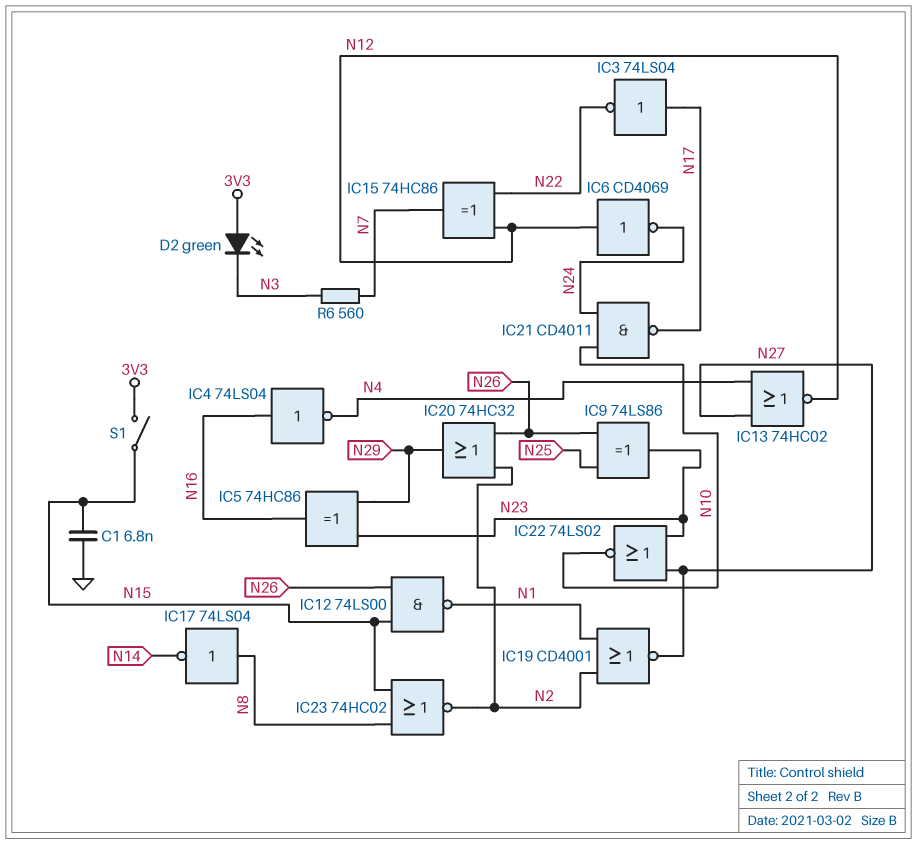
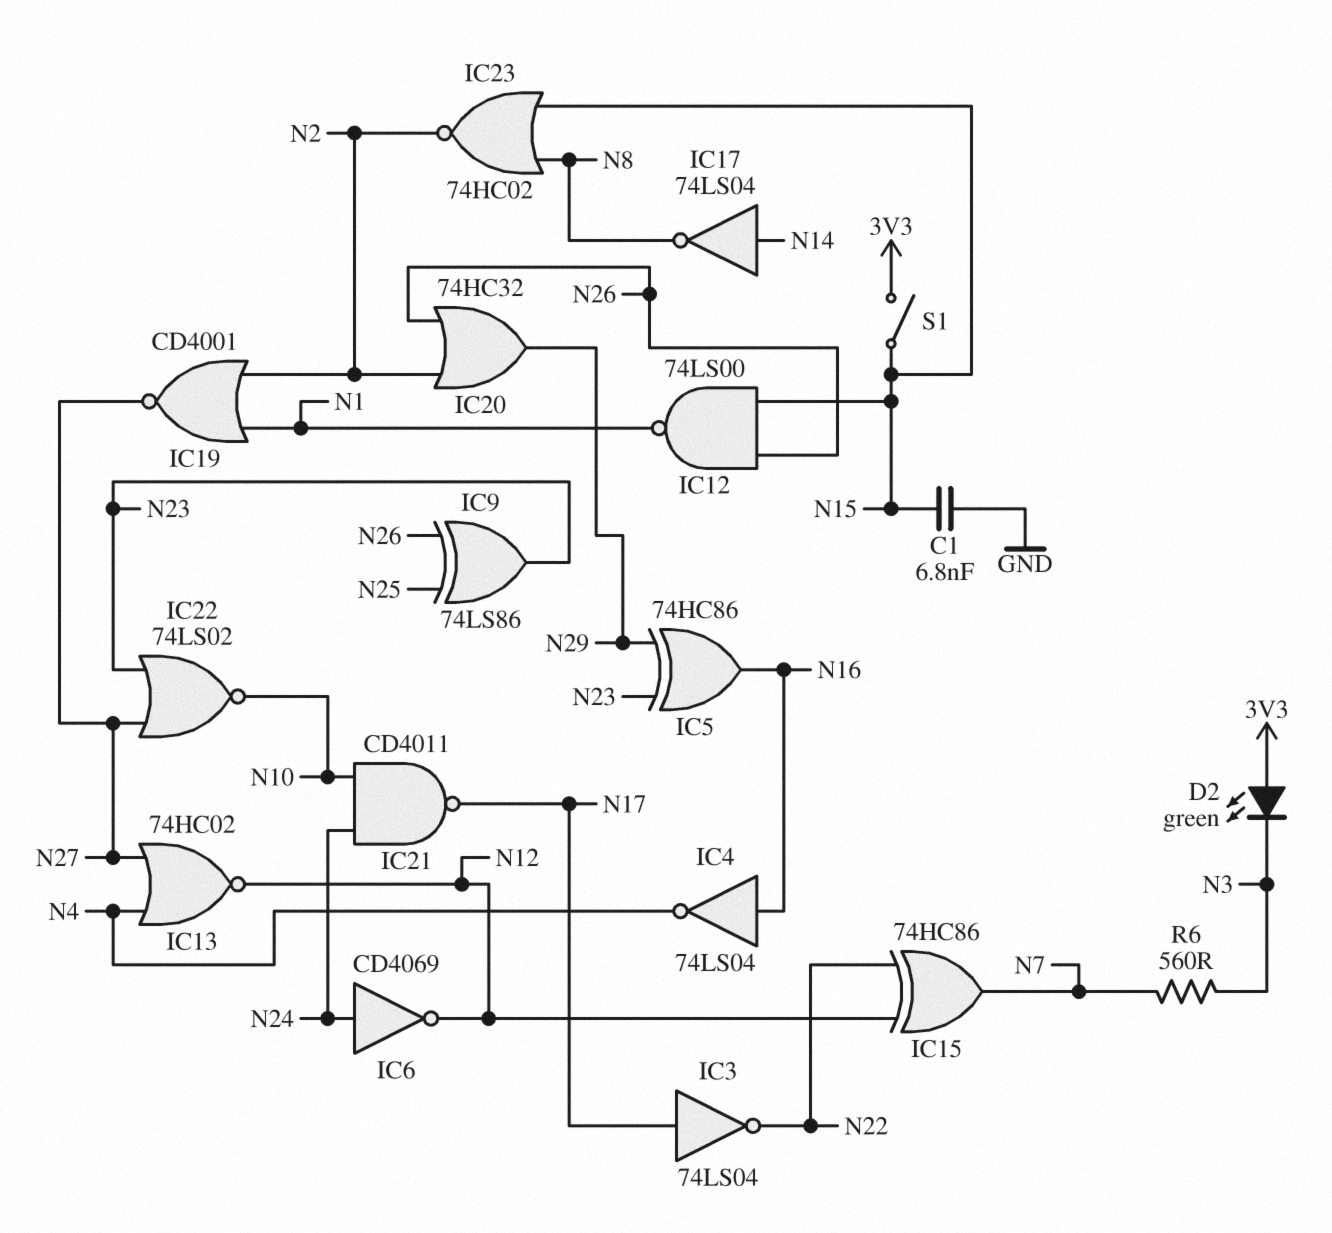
IC6: NOT CD4069 (in N12, out N24) -> NOT CD4069 (in N24, out N12)
IC17: NOT 74LS04 (in N8, out N14) -> NOT 74LS04 (in N14, out N8)

